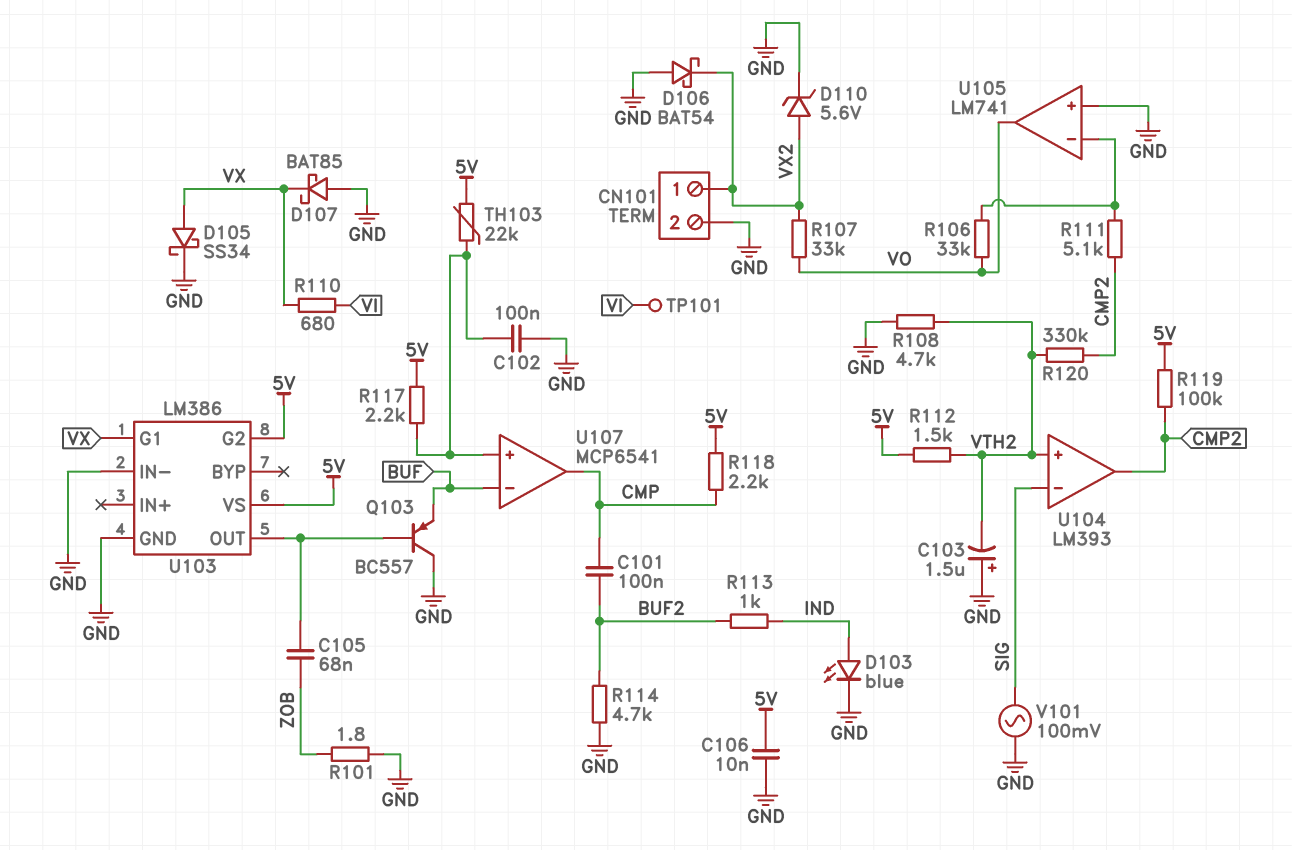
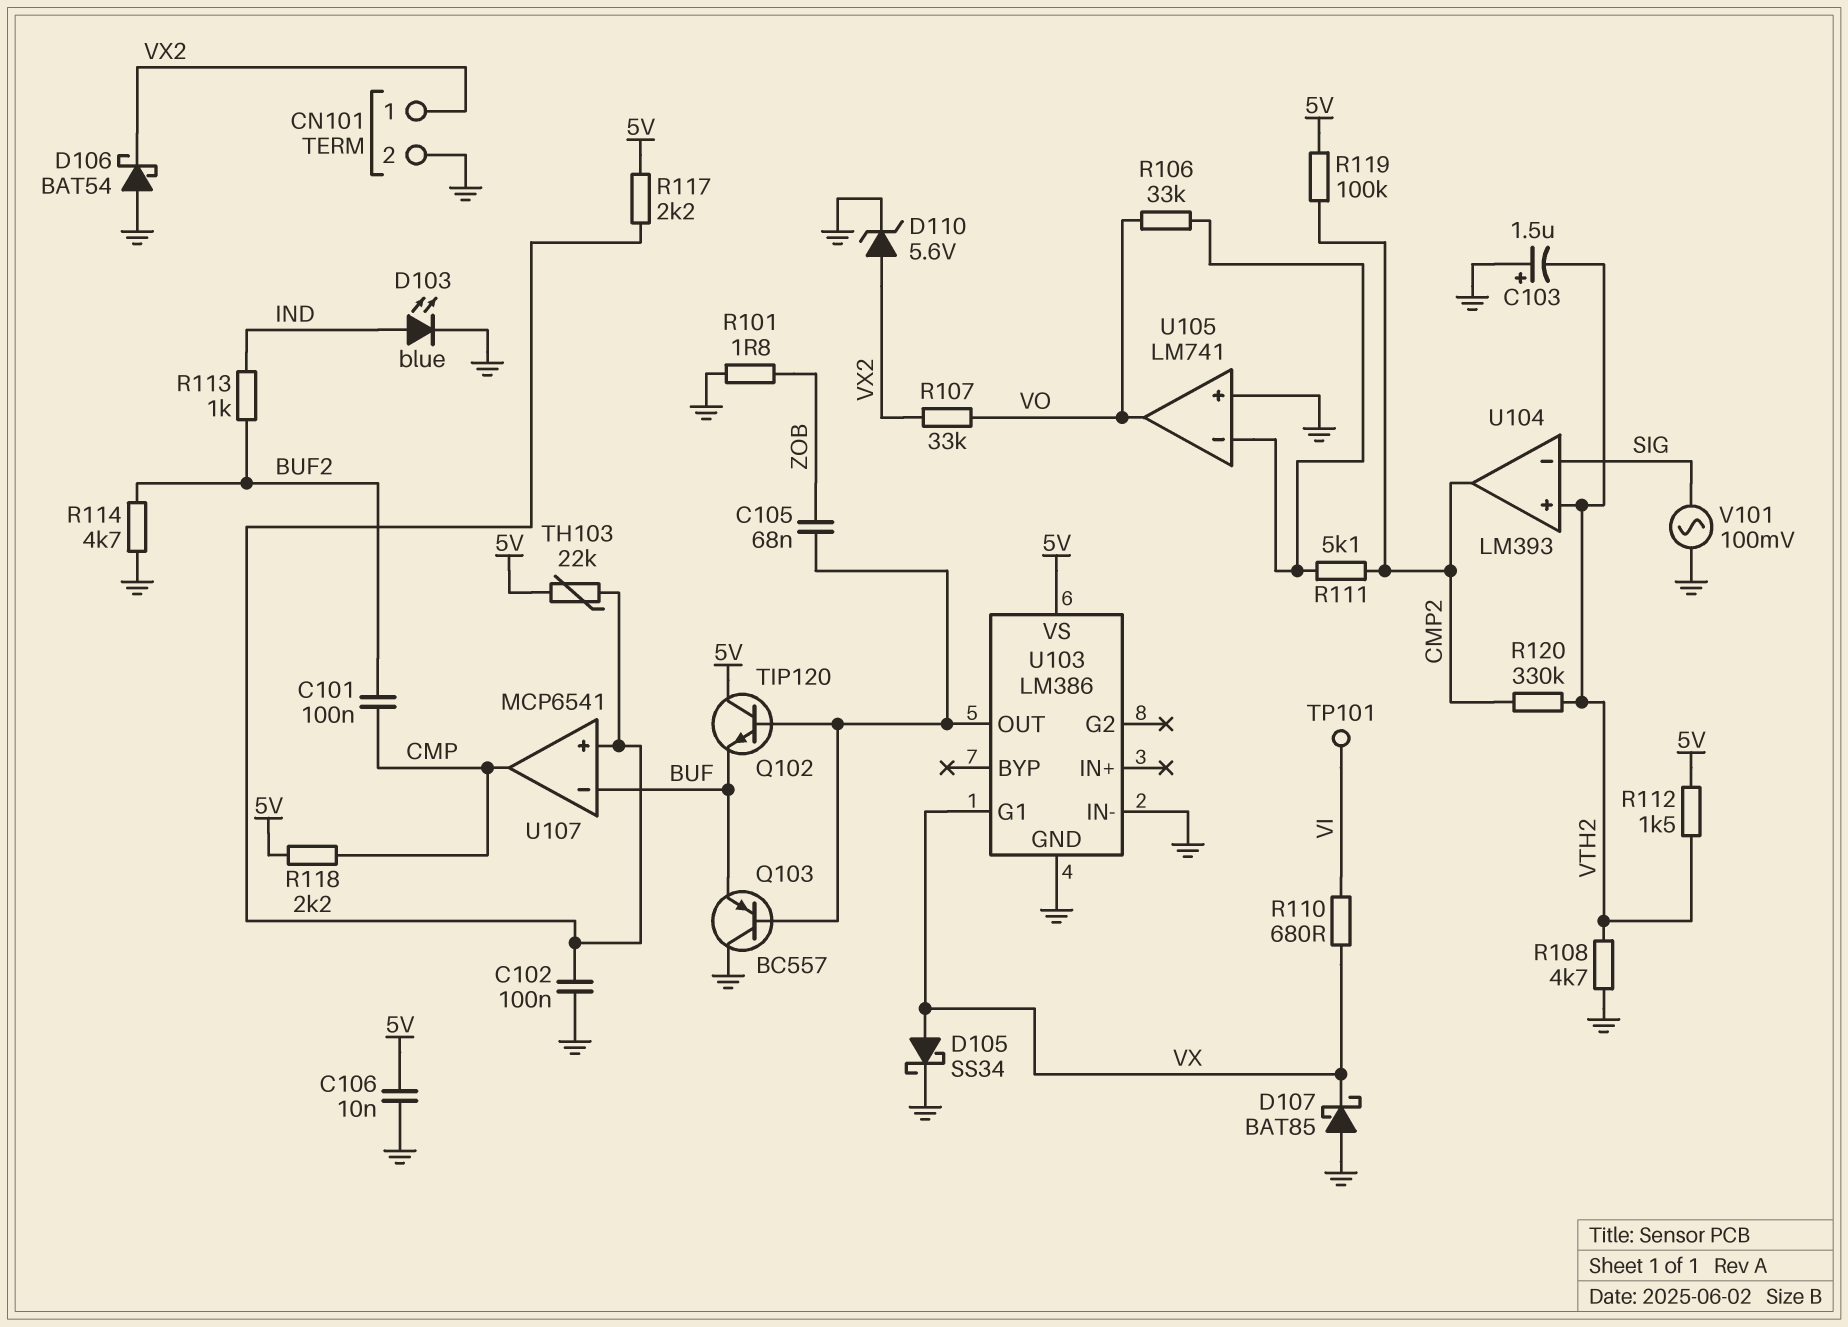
Q102: none -> NPN TIP120 (B U103/OUT, C 5V, E BUF)
U103 pin G2: 5V -> none

